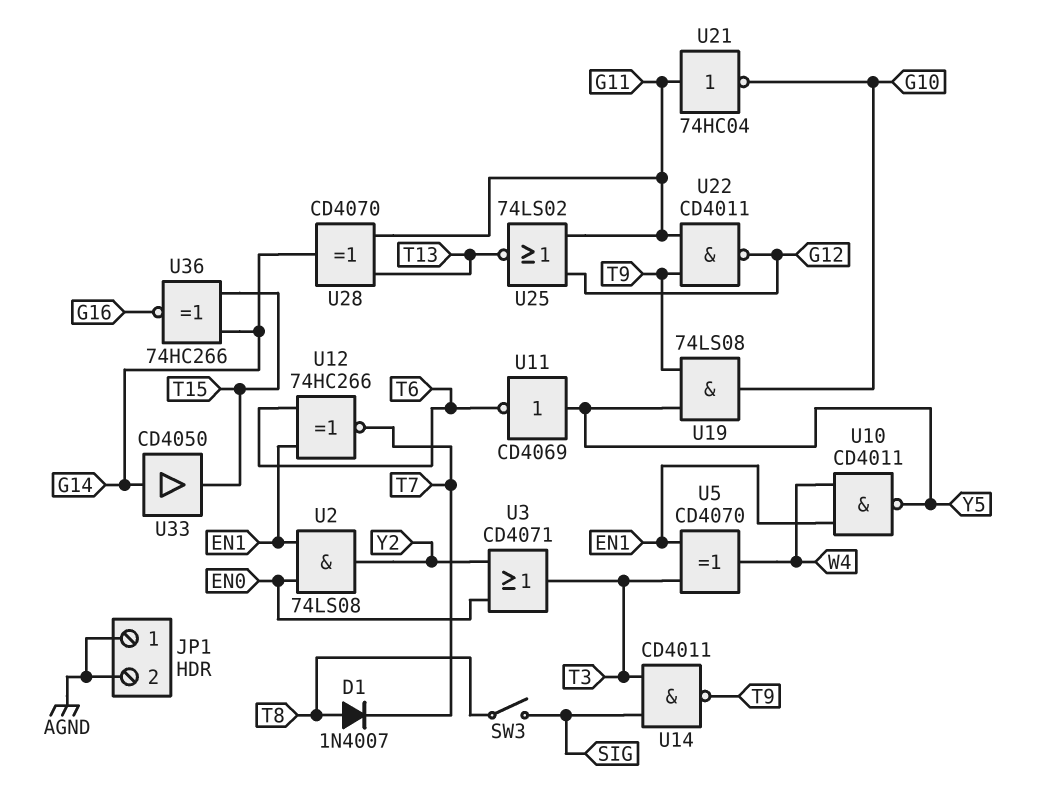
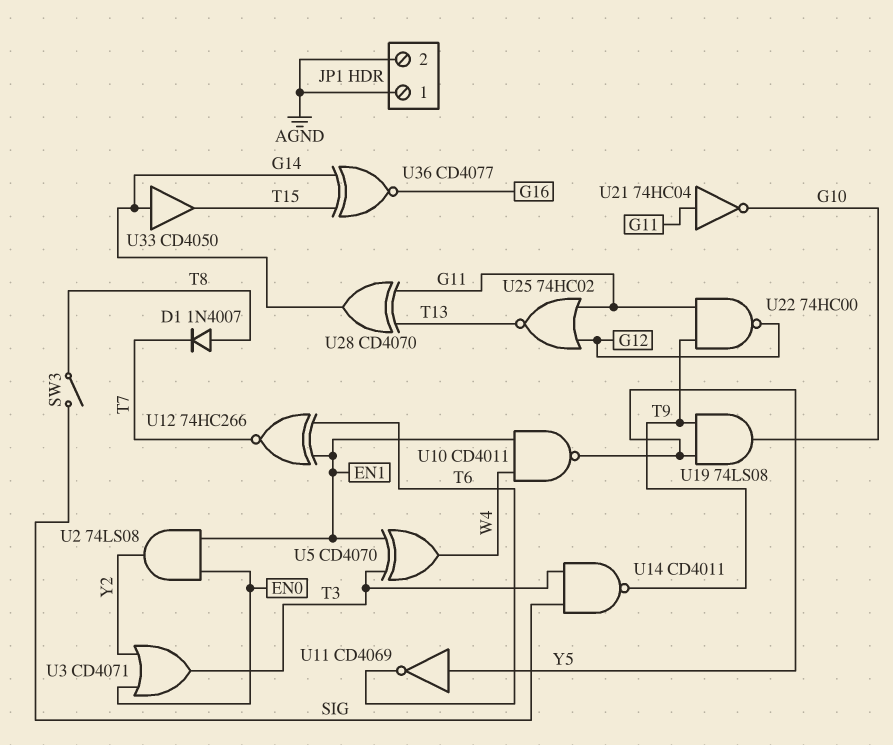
U22: NAND CD4011 (in G11, in T9, out G12) -> NAND 74HC00 (in G11, in T9, out G12)
U25: NOR 74LS02 (in G11, in G12, out T13) -> NOR 74HC02 (in G11, in G12, out T13)
U36: XNOR 74HC266 (in G14, in T15, out G16) -> XNOR CD4077 (in G14, in T15, out G16)

